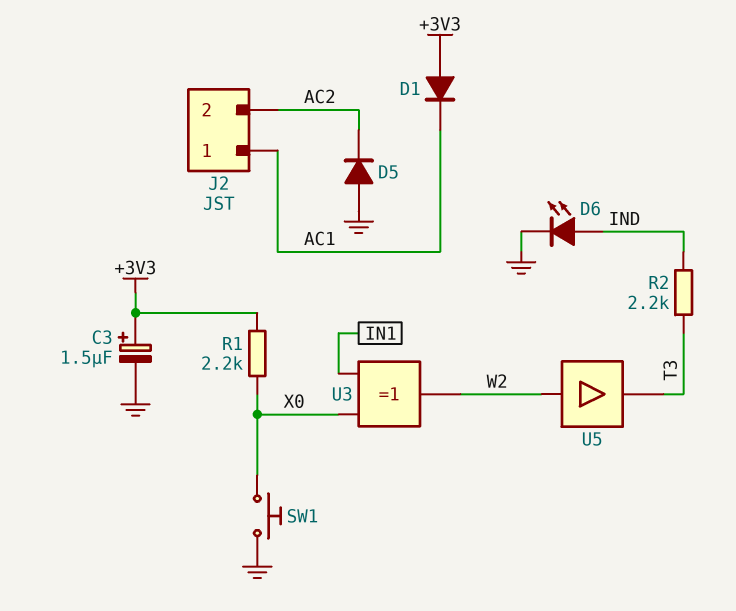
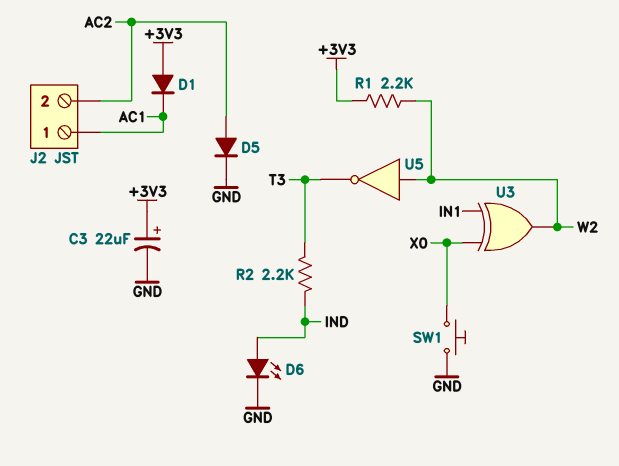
C3: 1.5uF (plus +3V3, minus GND) -> 22uF (plus +3V3, minus GND)
D5: diode (A GND, K AC2) -> diode (A AC2, K GND)
R1: 2.2k (+3V3, X0) -> 2.2k (+3V3, W2)
U5: buffer (in W2, out T3) -> NOT (in W2, out T3)

